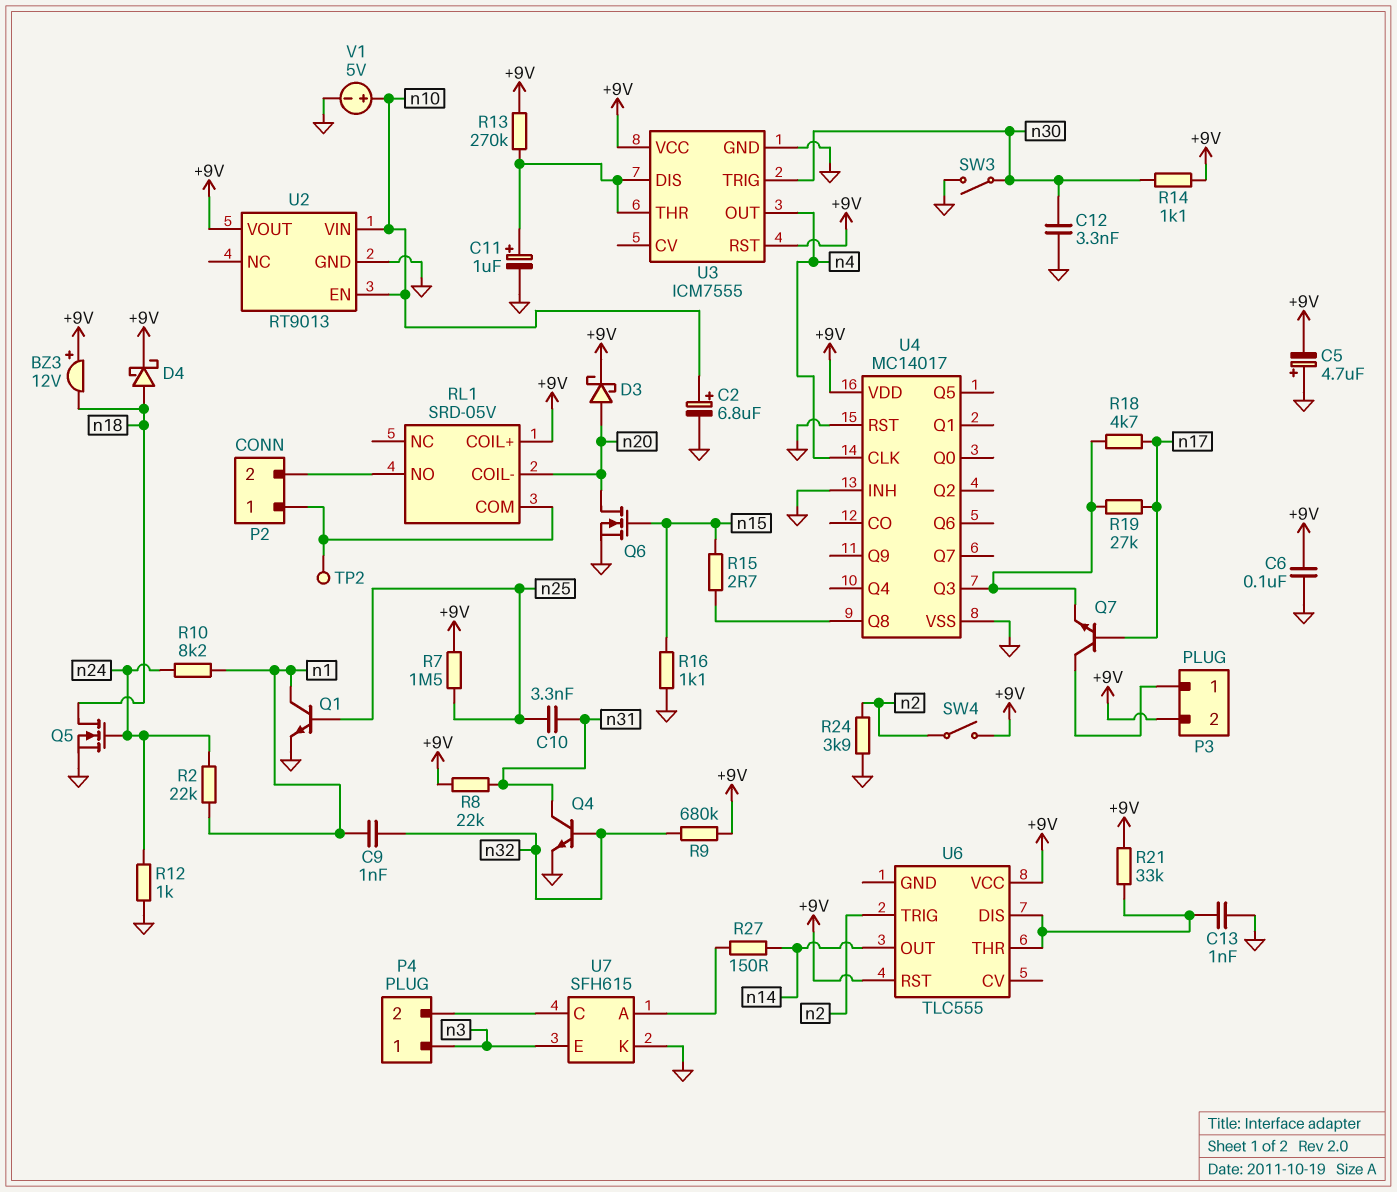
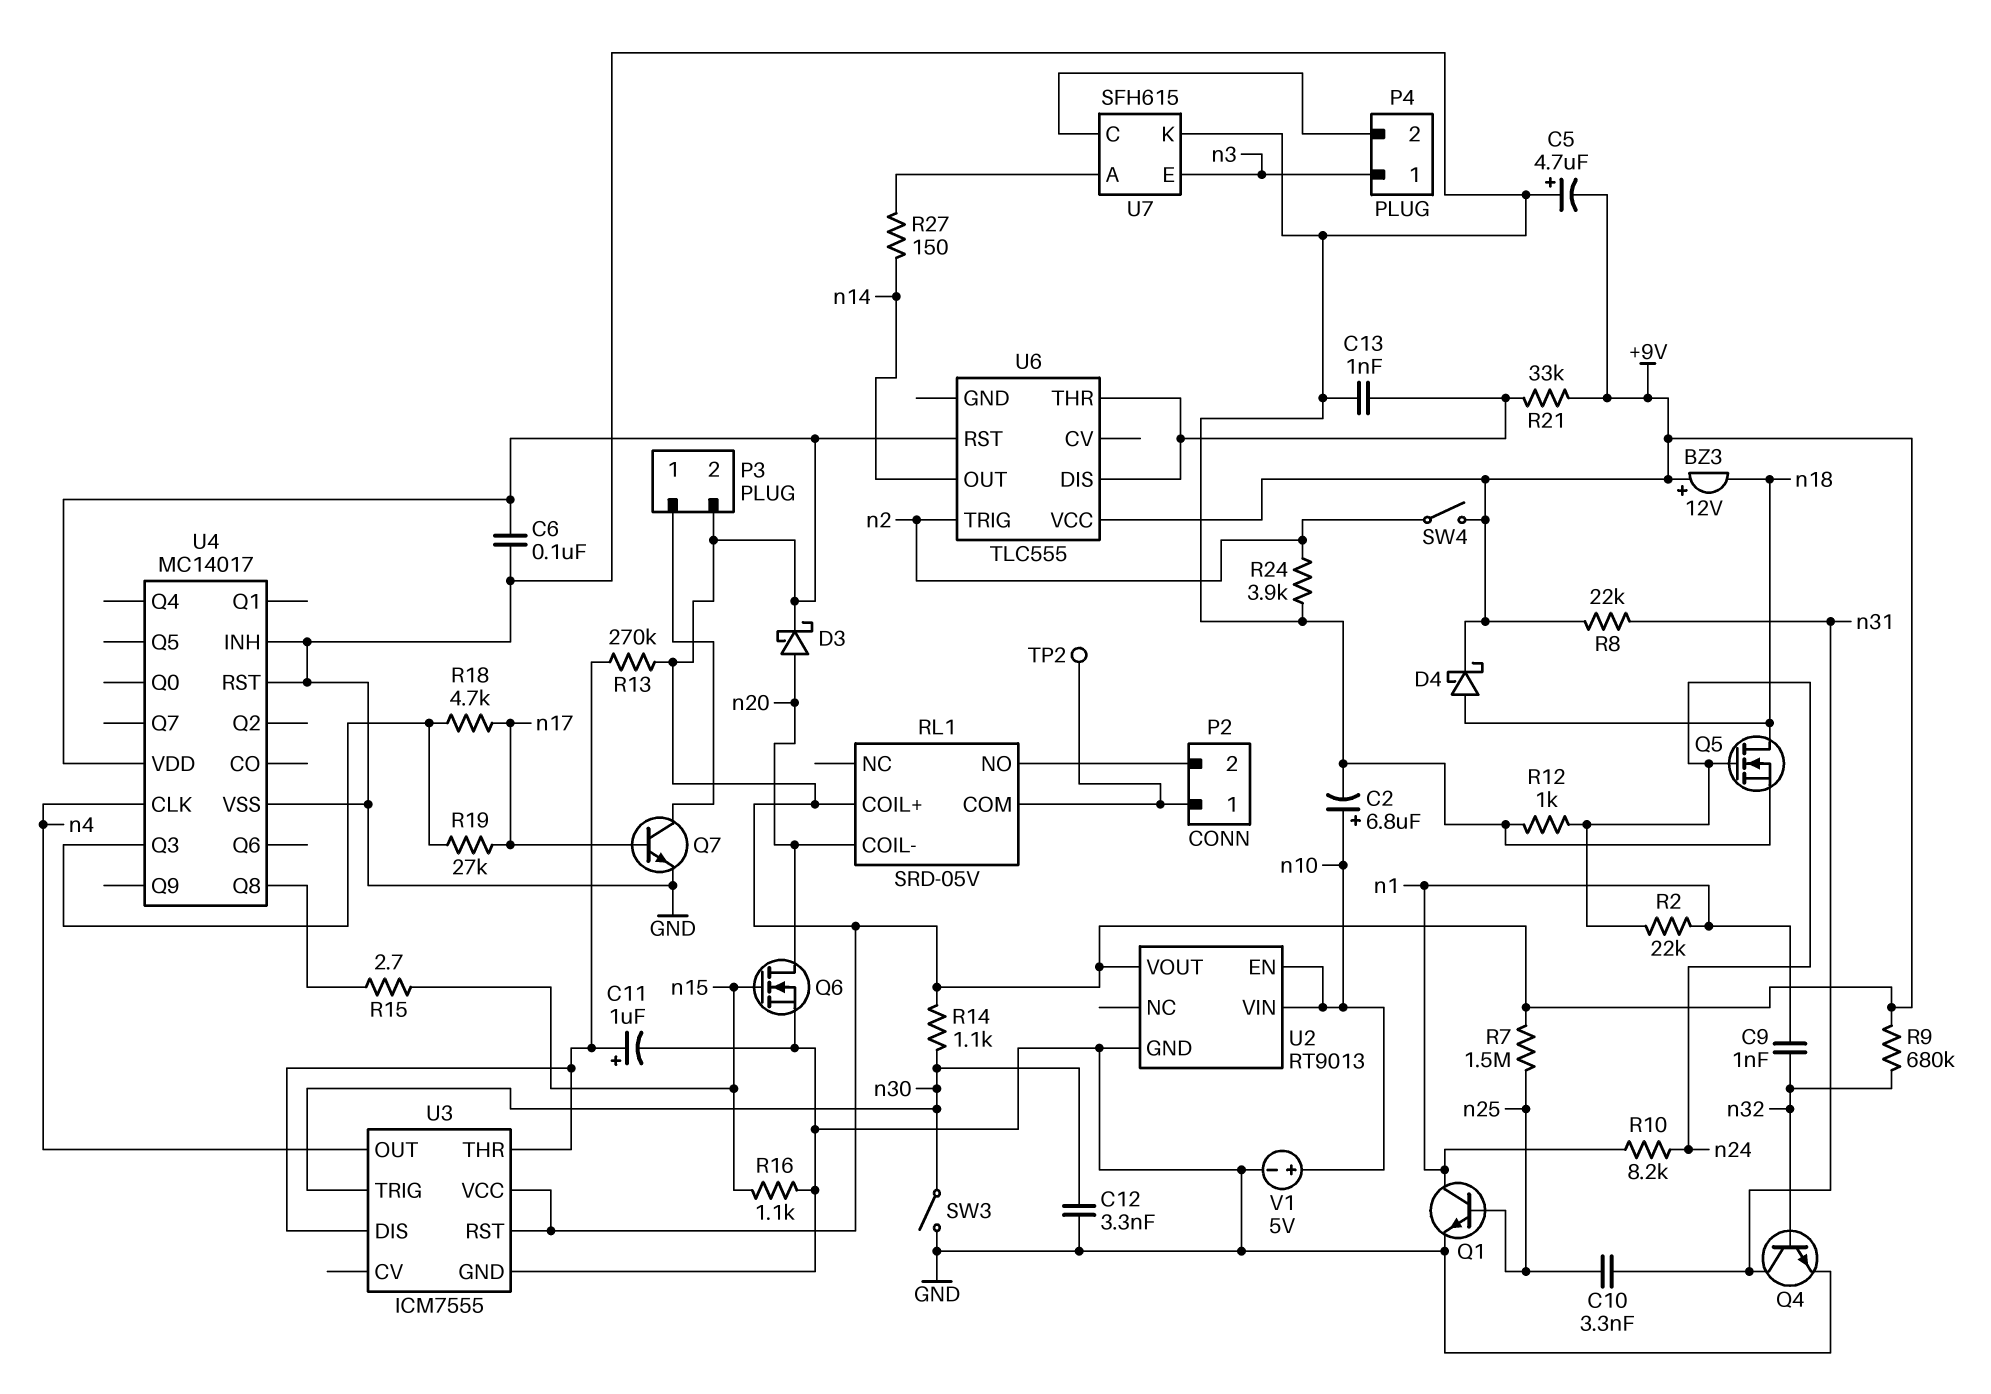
Q7: NPN (B n17, C P3/1, E U4/Q3) -> NPN (B n17, C P3/1, E GND)

